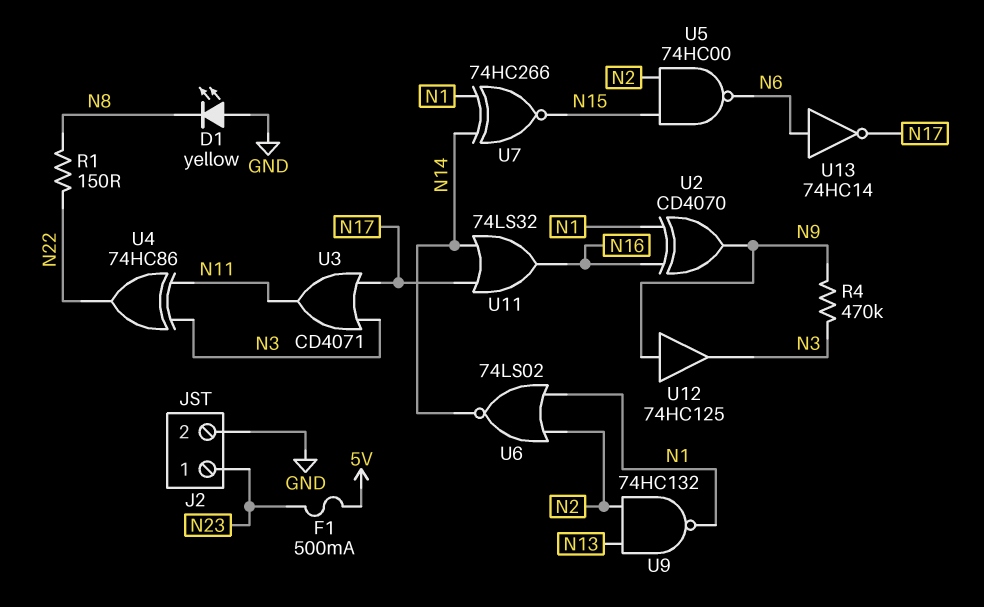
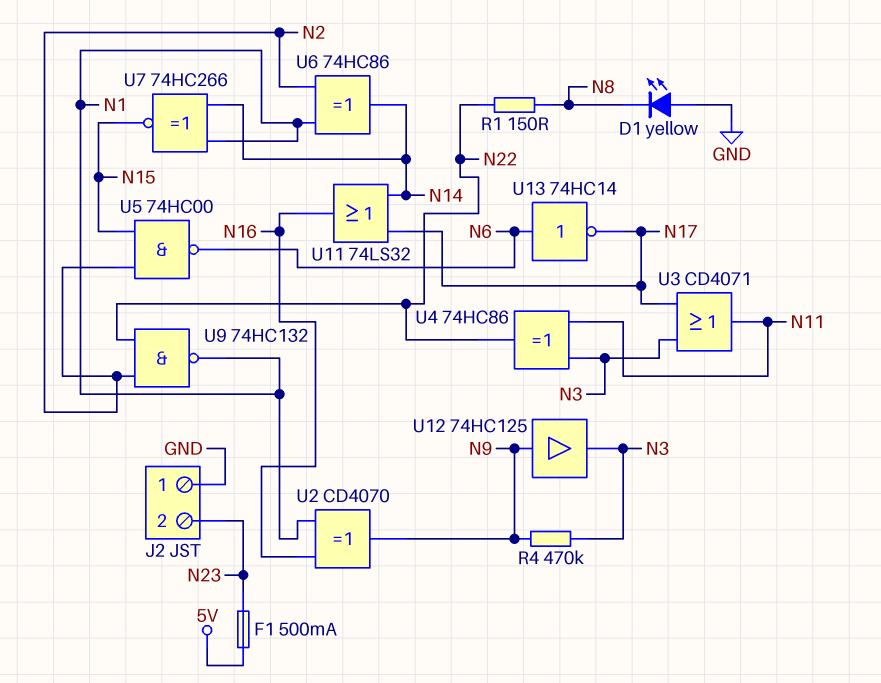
J2 pin 1: N23 -> GND
J2 pin 2: GND -> N23
U6: NOR 74LS02 (in N1, in N2, out N14) -> XOR 74HC86 (in N1, in N2, out N14)
U9: NAND 74HC132 (in N2, in N13, out N1) -> NAND 74HC132 (in N2, in N22, out N1)

